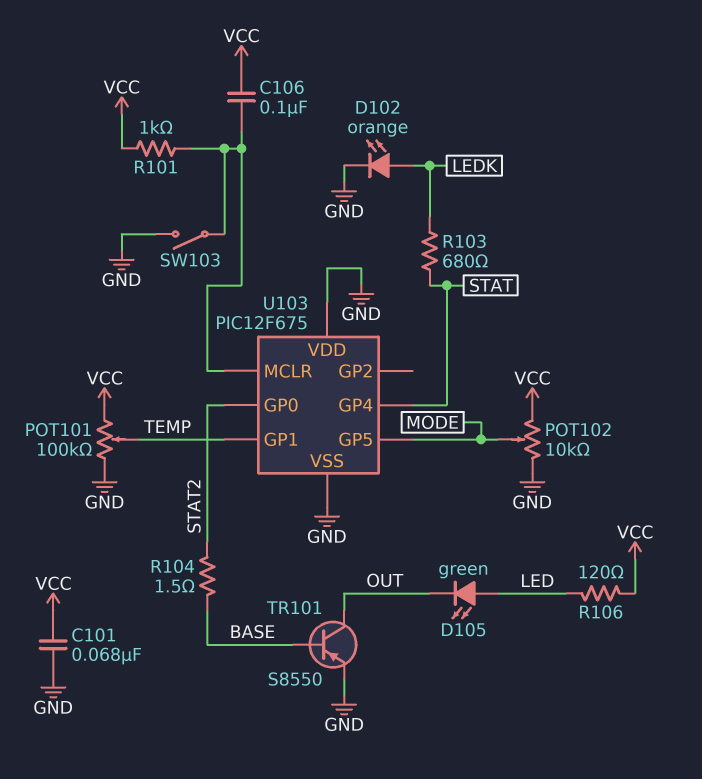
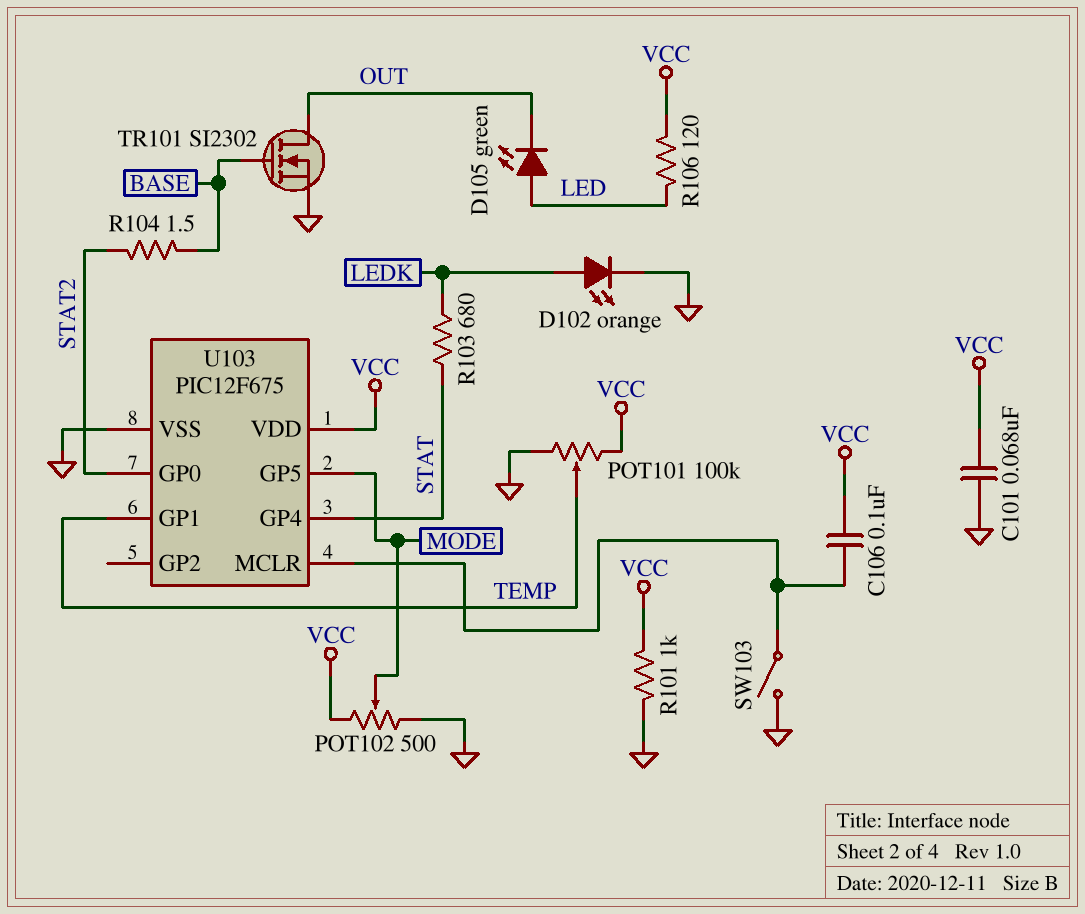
POT102: 10k (GND, VCC, wiper MODE) -> 500 (GND, VCC, wiper MODE)
R101: 1k (U103/MCLR, VCC) -> 1k (GND, VCC)
TR101: PNP S8550 (B BASE, C OUT, E GND) -> NMOS SI2302 (G BASE, D OUT, S GND)
U103 pin VDD: GND -> VCC

